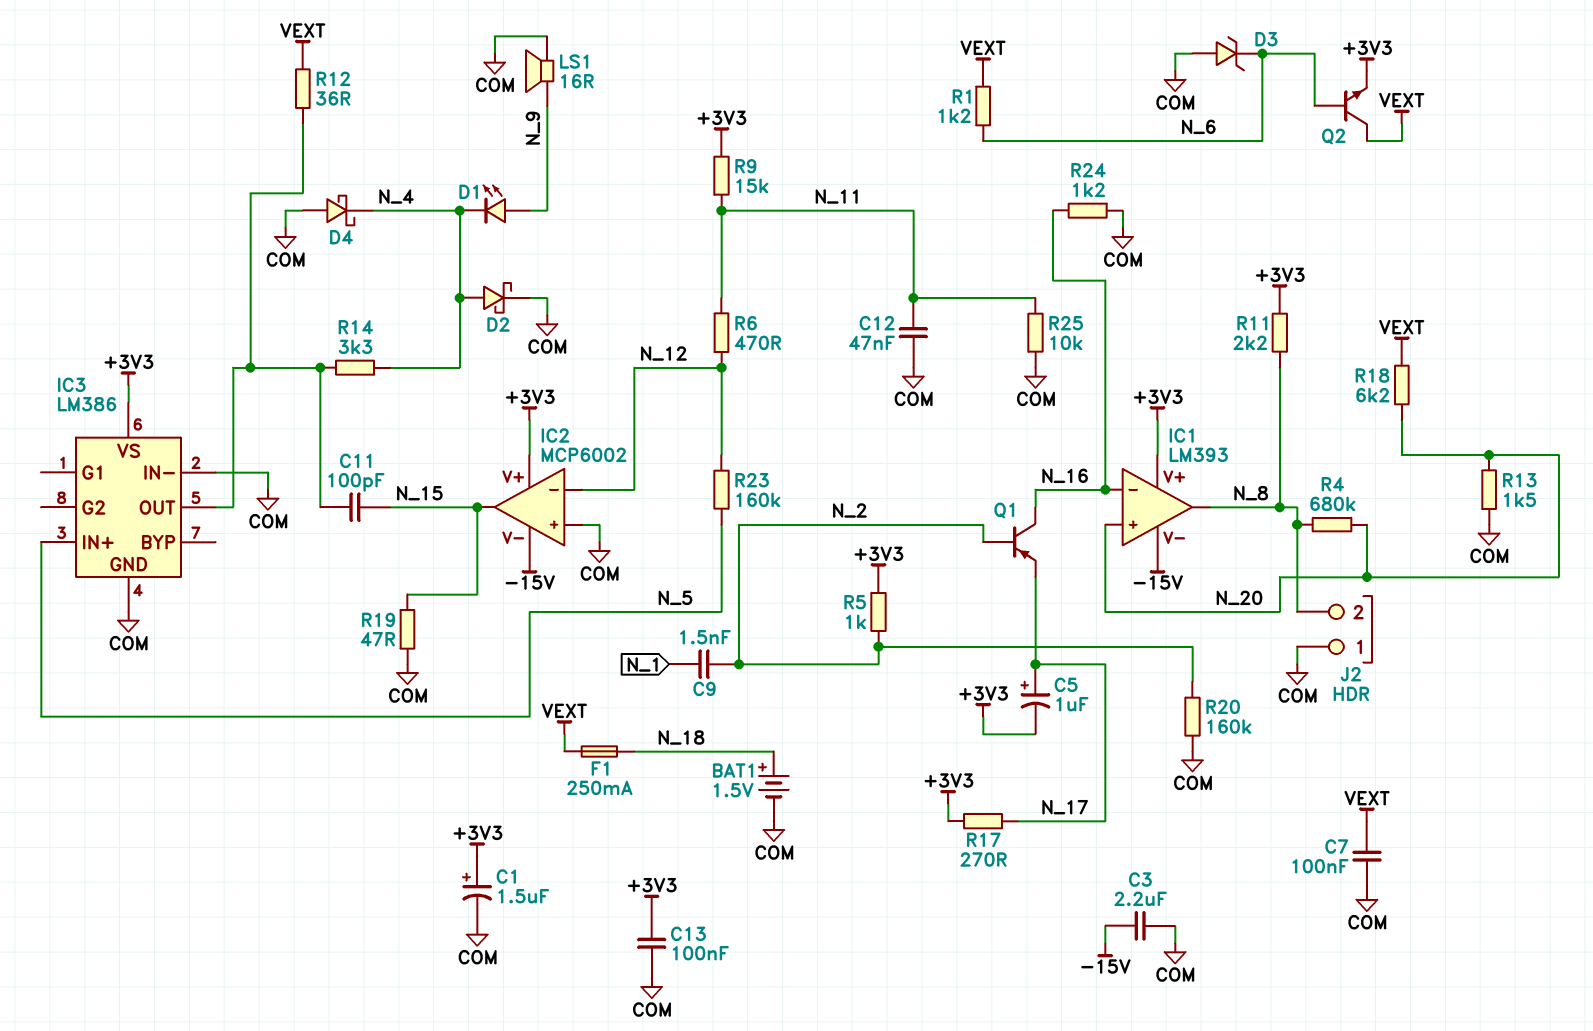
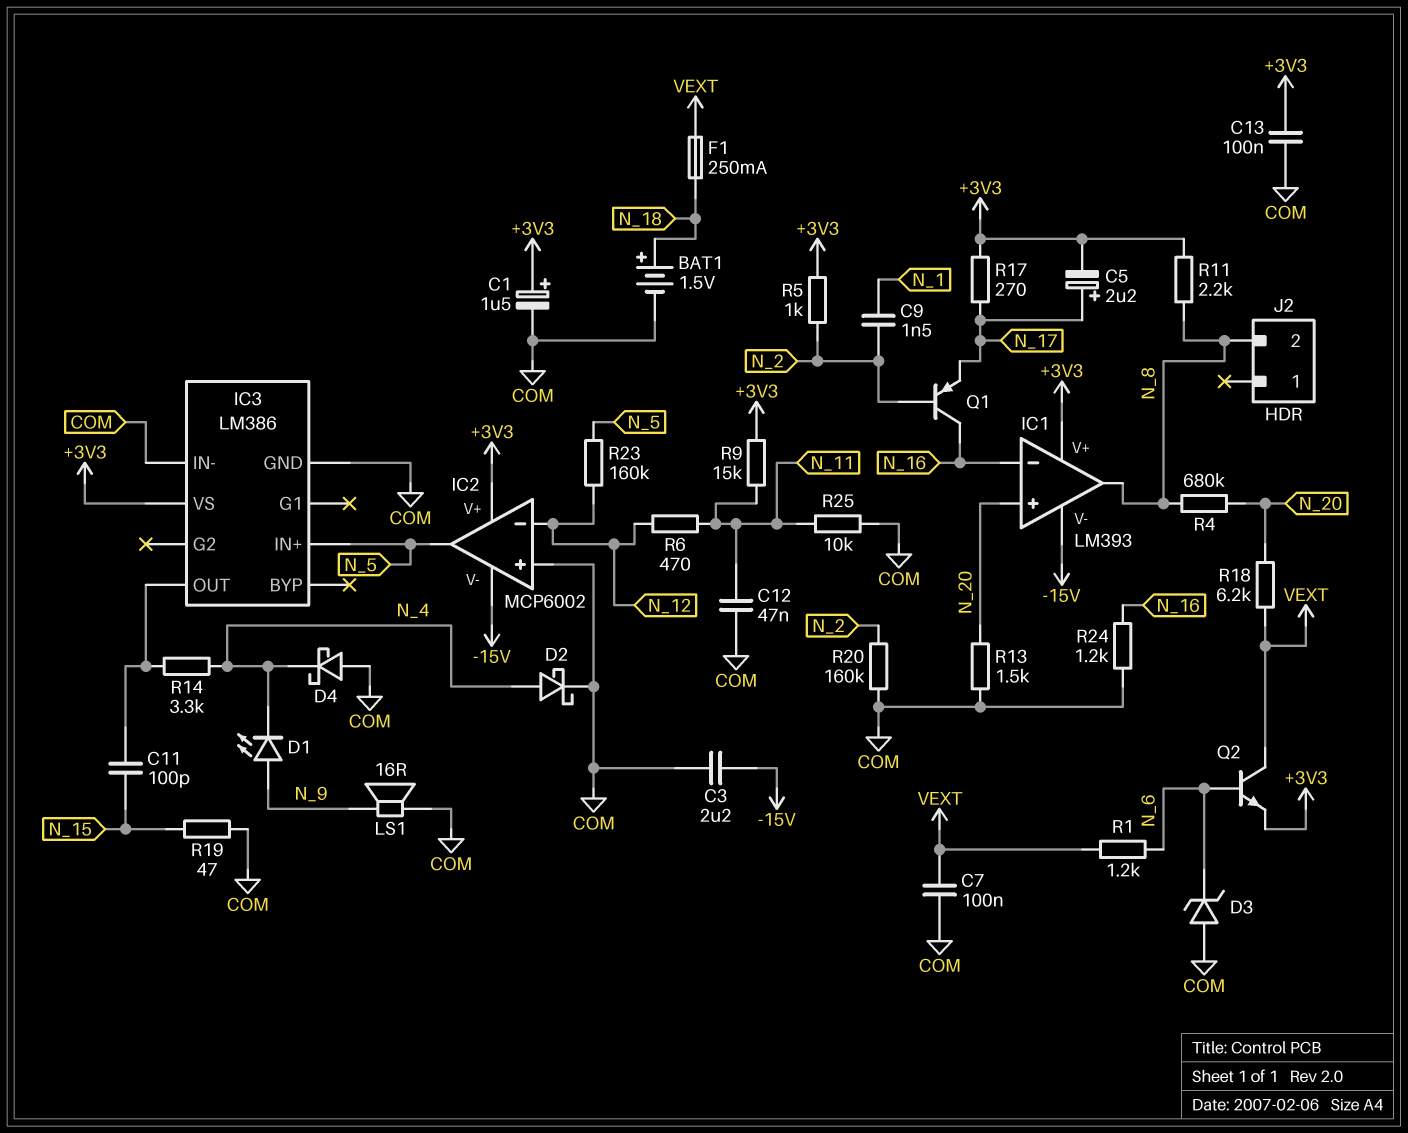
C5: 1uF (plus N_17, minus +3V3) -> 2.2uF (plus N_17, minus +3V3)
IC2 pin out: N_15 -> N_5
J2 pin 1: COM -> none
R12: 36 (IC3/OUT, VEXT) -> none

